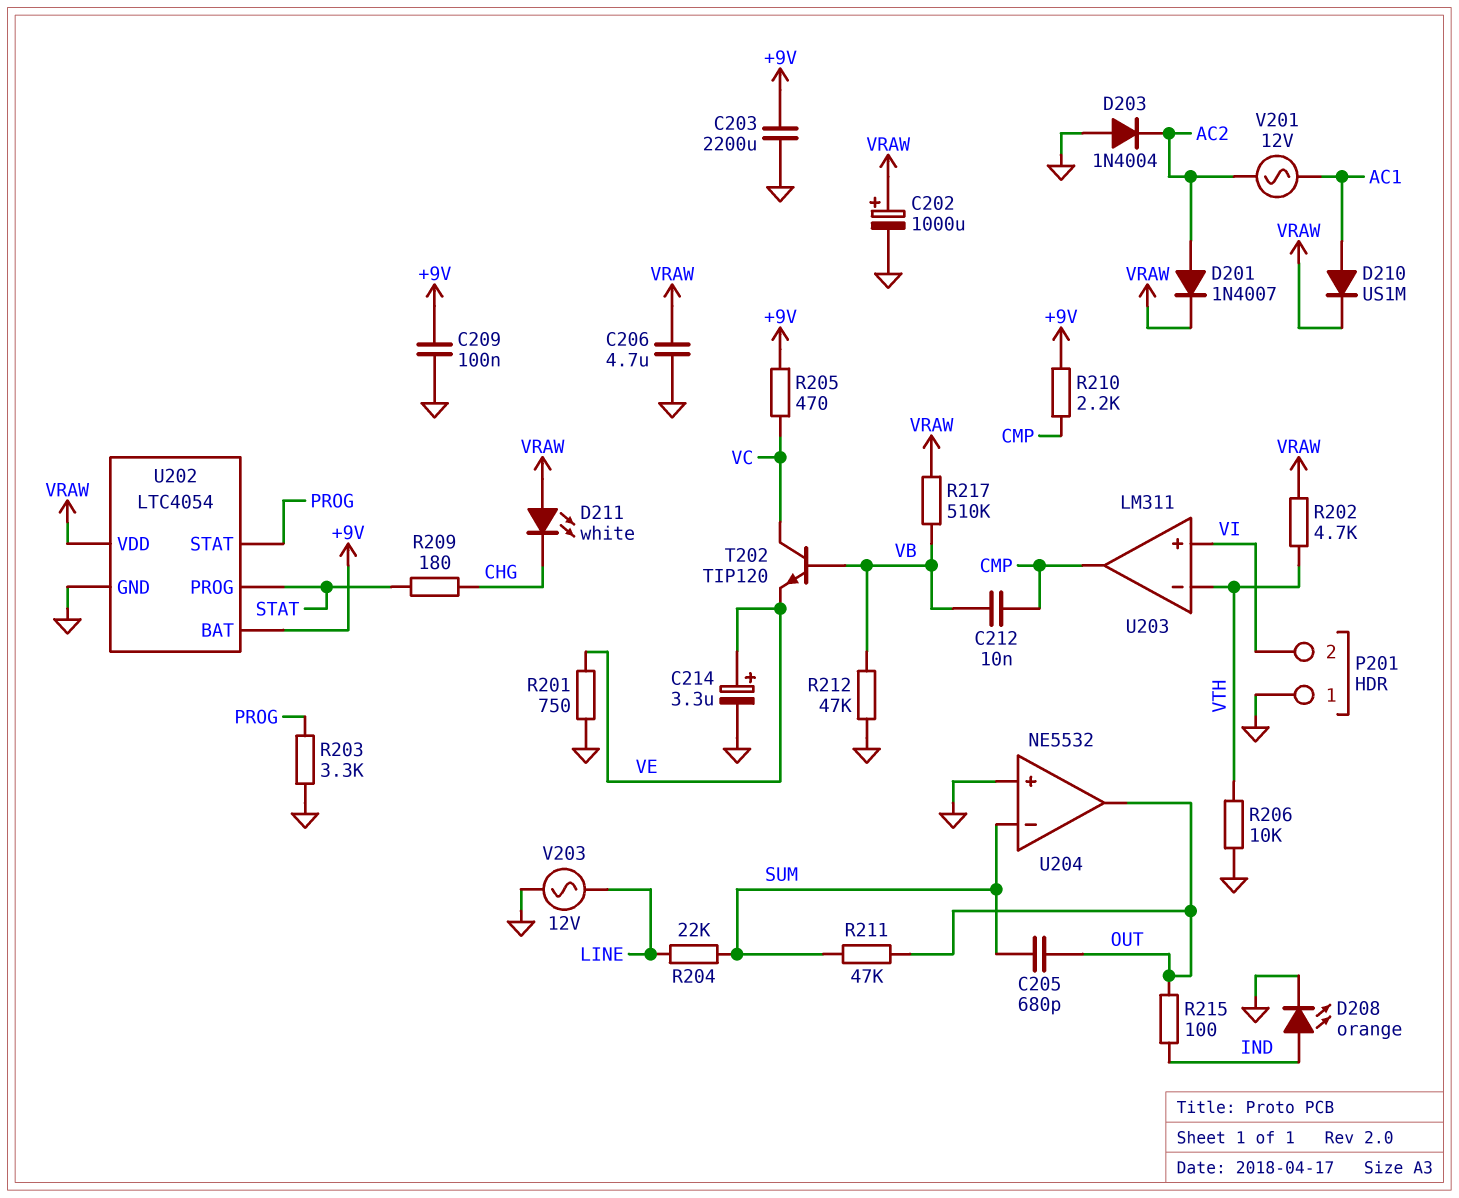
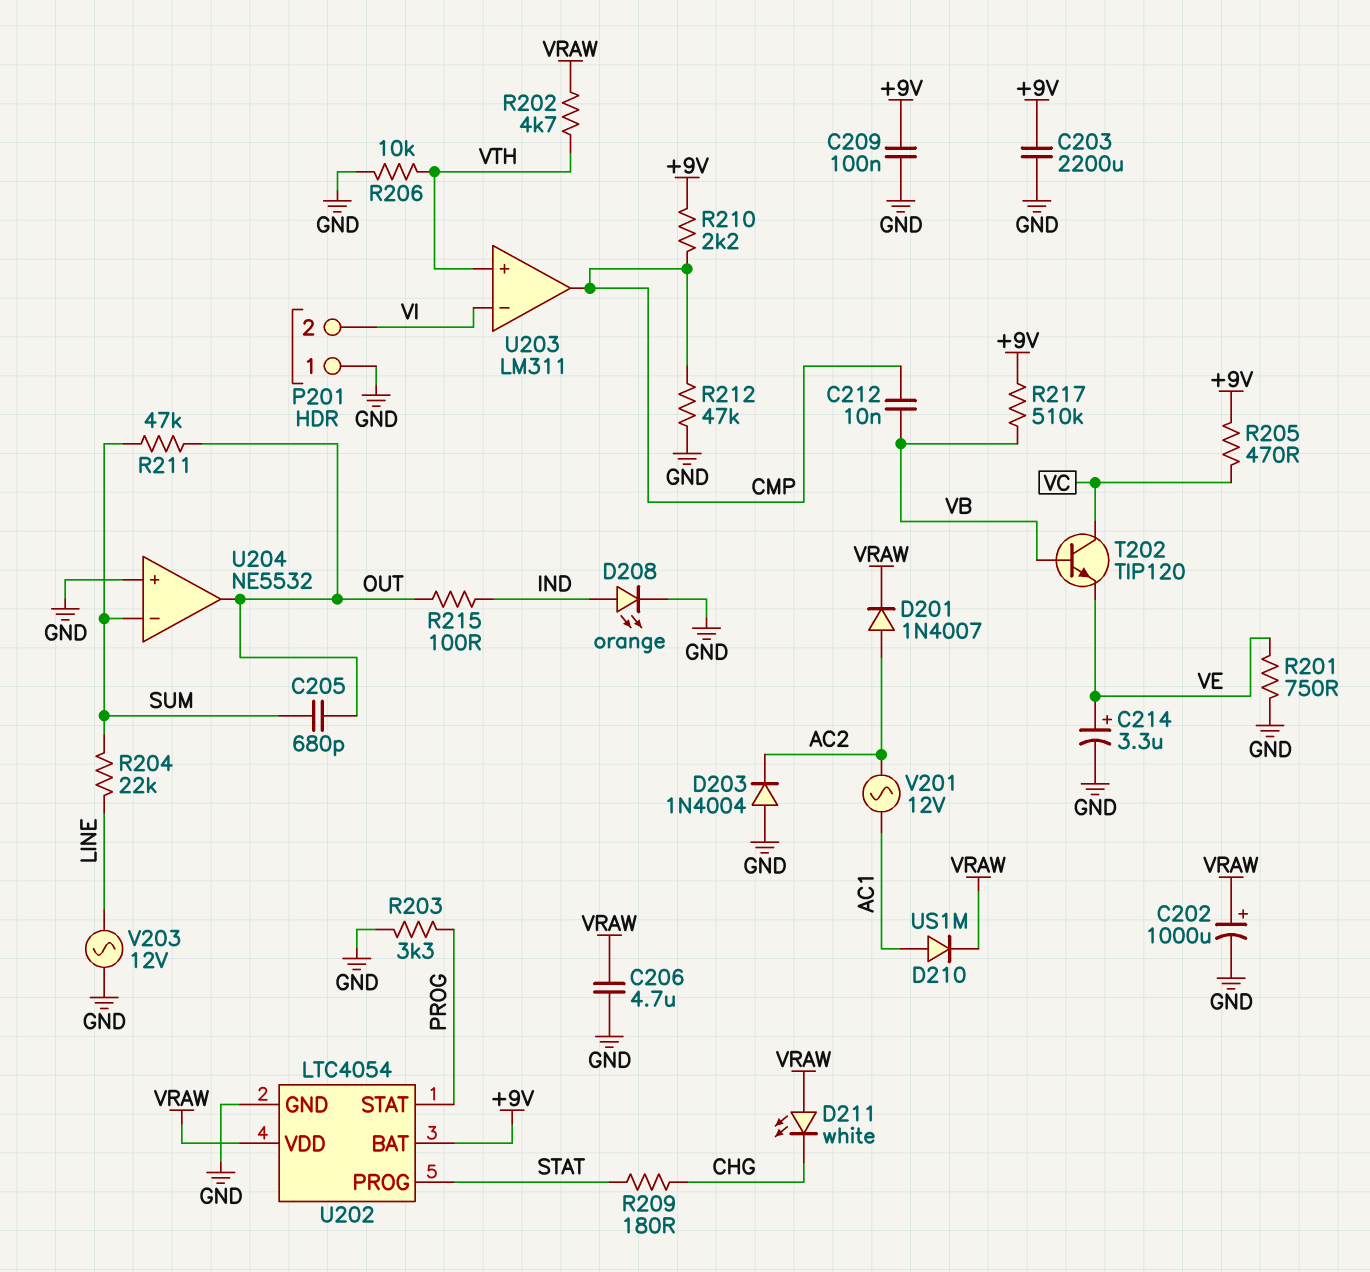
R212: 47k (GND, VB) -> 47k (CMP, GND)
R217: 510k (VB, VRAW) -> 510k (+9V, VB)
U203 pin in+: VI -> VTH
U203 pin in-: VTH -> VI

